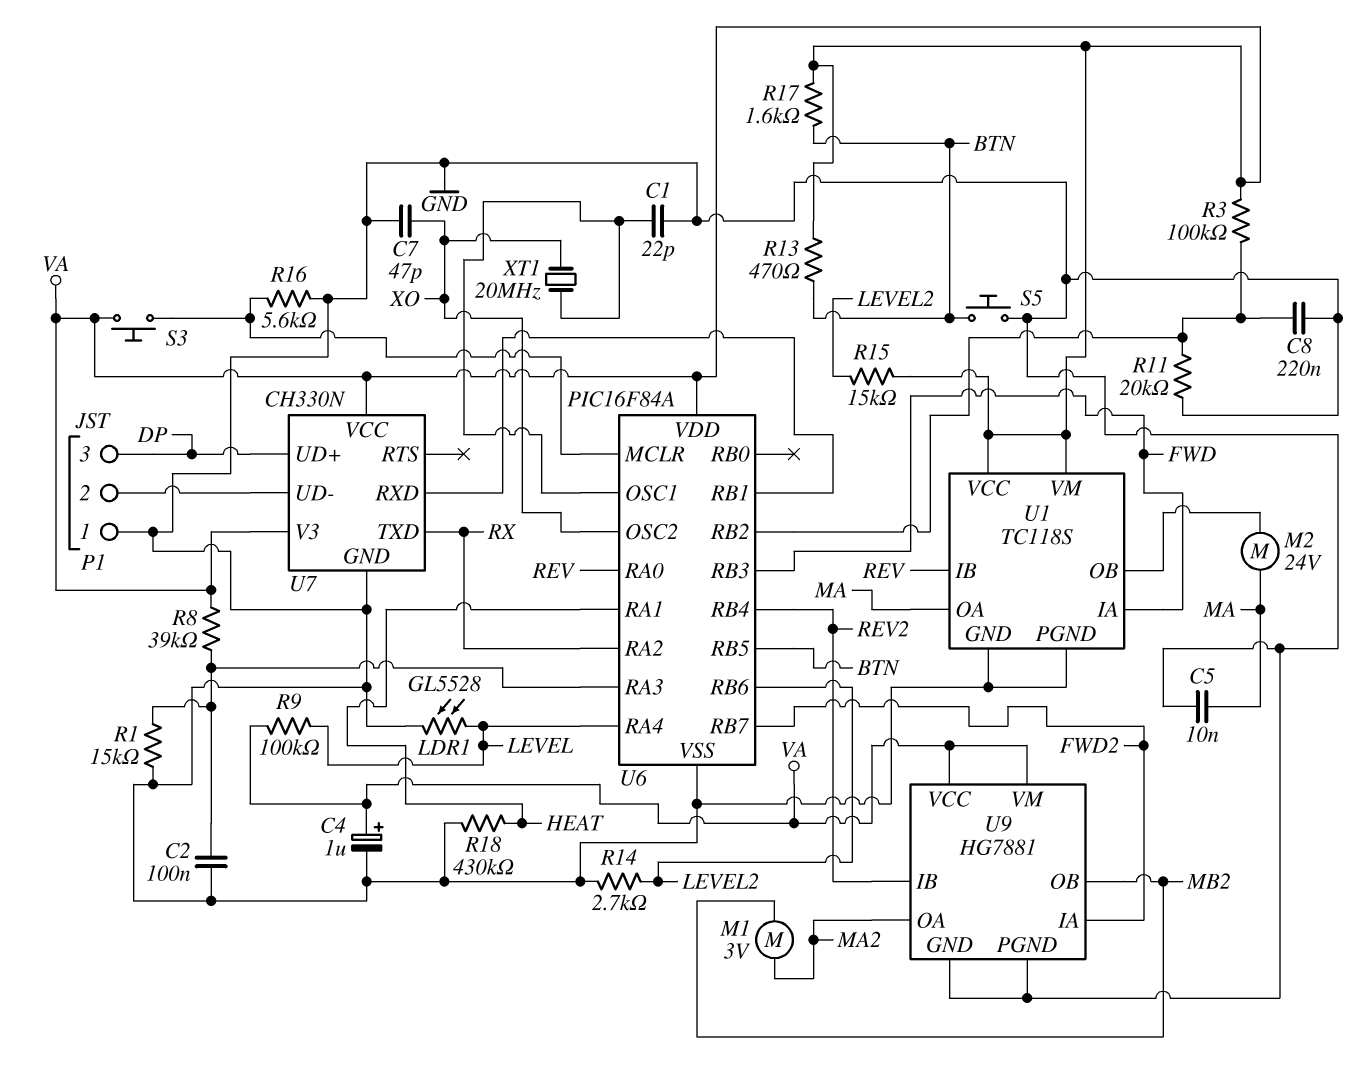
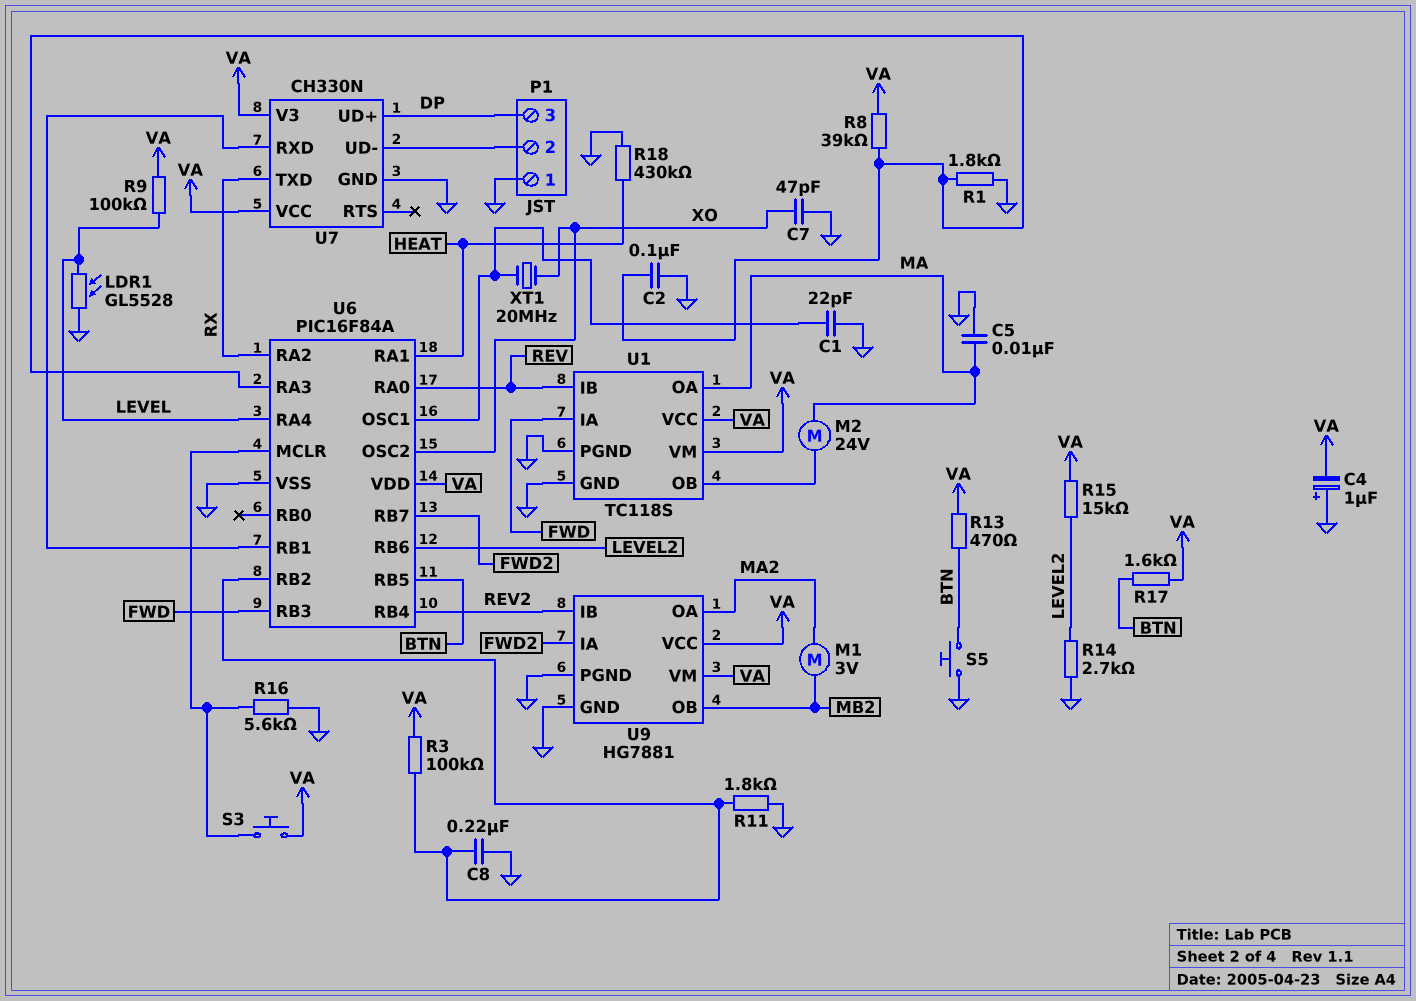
C4: 1uF (plus VA, minus GND) -> 1uF (plus GND, minus VA)
R1: 15k (GND, U6/RA3) -> 1.8k (GND, U6/RA3)
R11: 20k (GND, U6/RB2) -> 1.8k (GND, U6/RB2)

